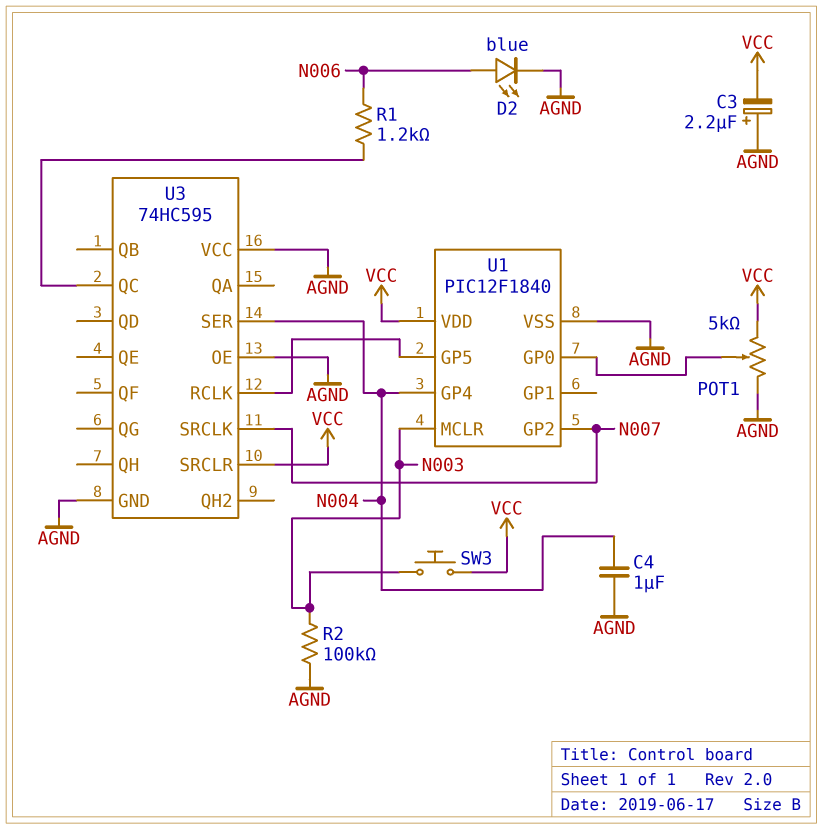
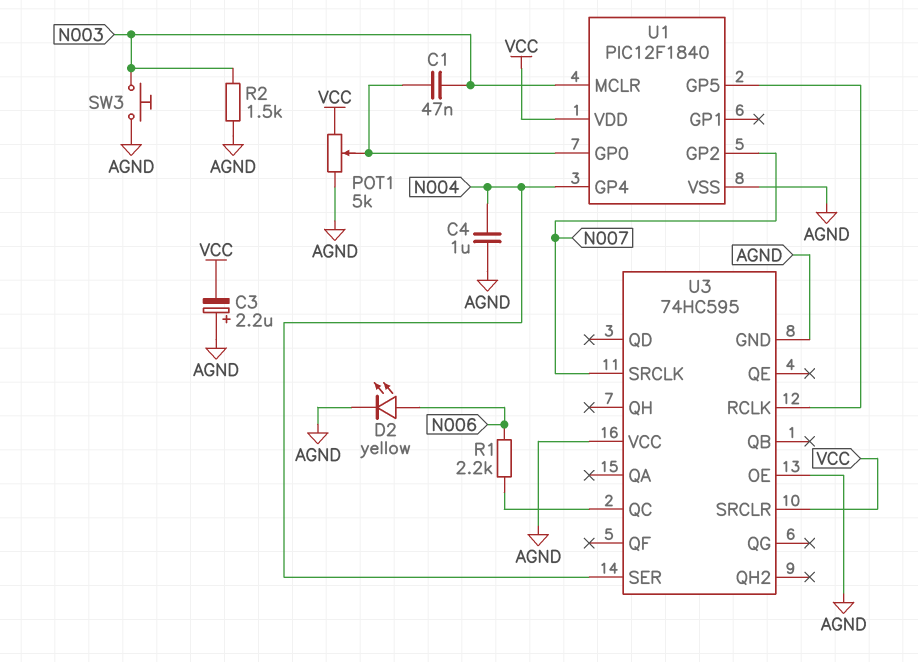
C1: none -> 47nF (N003, U1/GP0)
D2: LED blue (A N006, K AGND) -> LED yellow (A N006, K AGND)
R1: 1.2k (N006, U3/QC) -> 2.2k (N006, U3/QC)
R2: 100k (AGND, N003) -> 1.5k (AGND, N003)
SW3: button (N003, VCC) -> button (AGND, N003)

